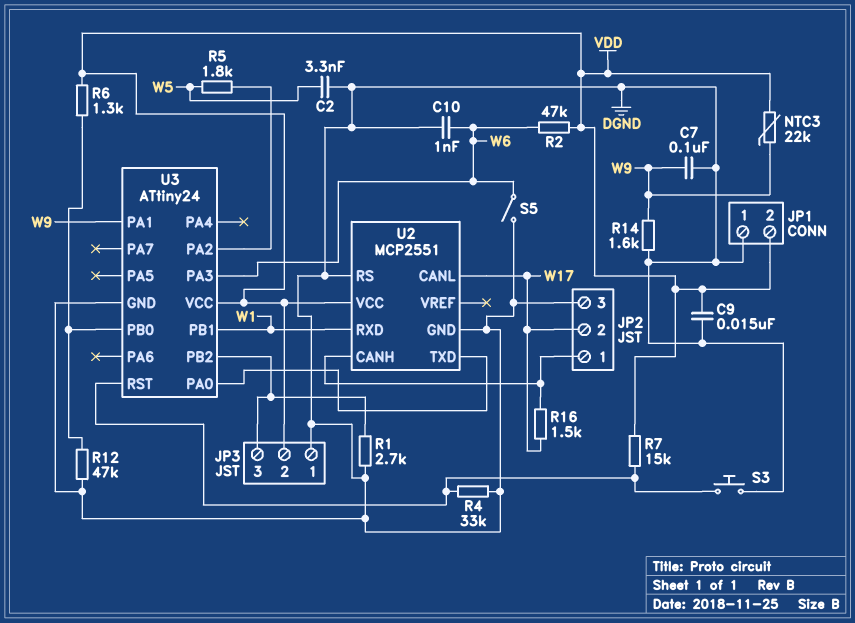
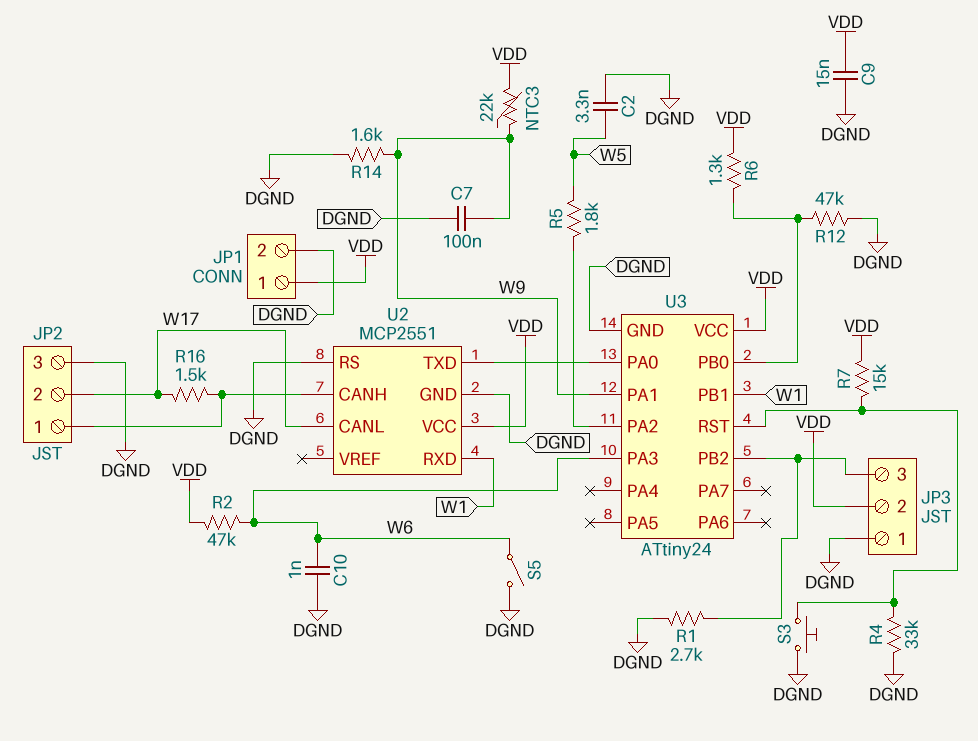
JP1 pin 1: DGND -> VDD
JP1 pin 2: VDD -> DGND

